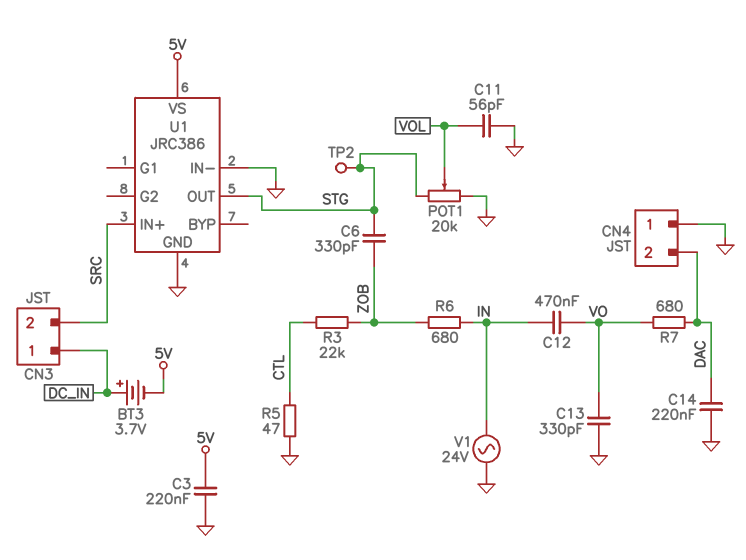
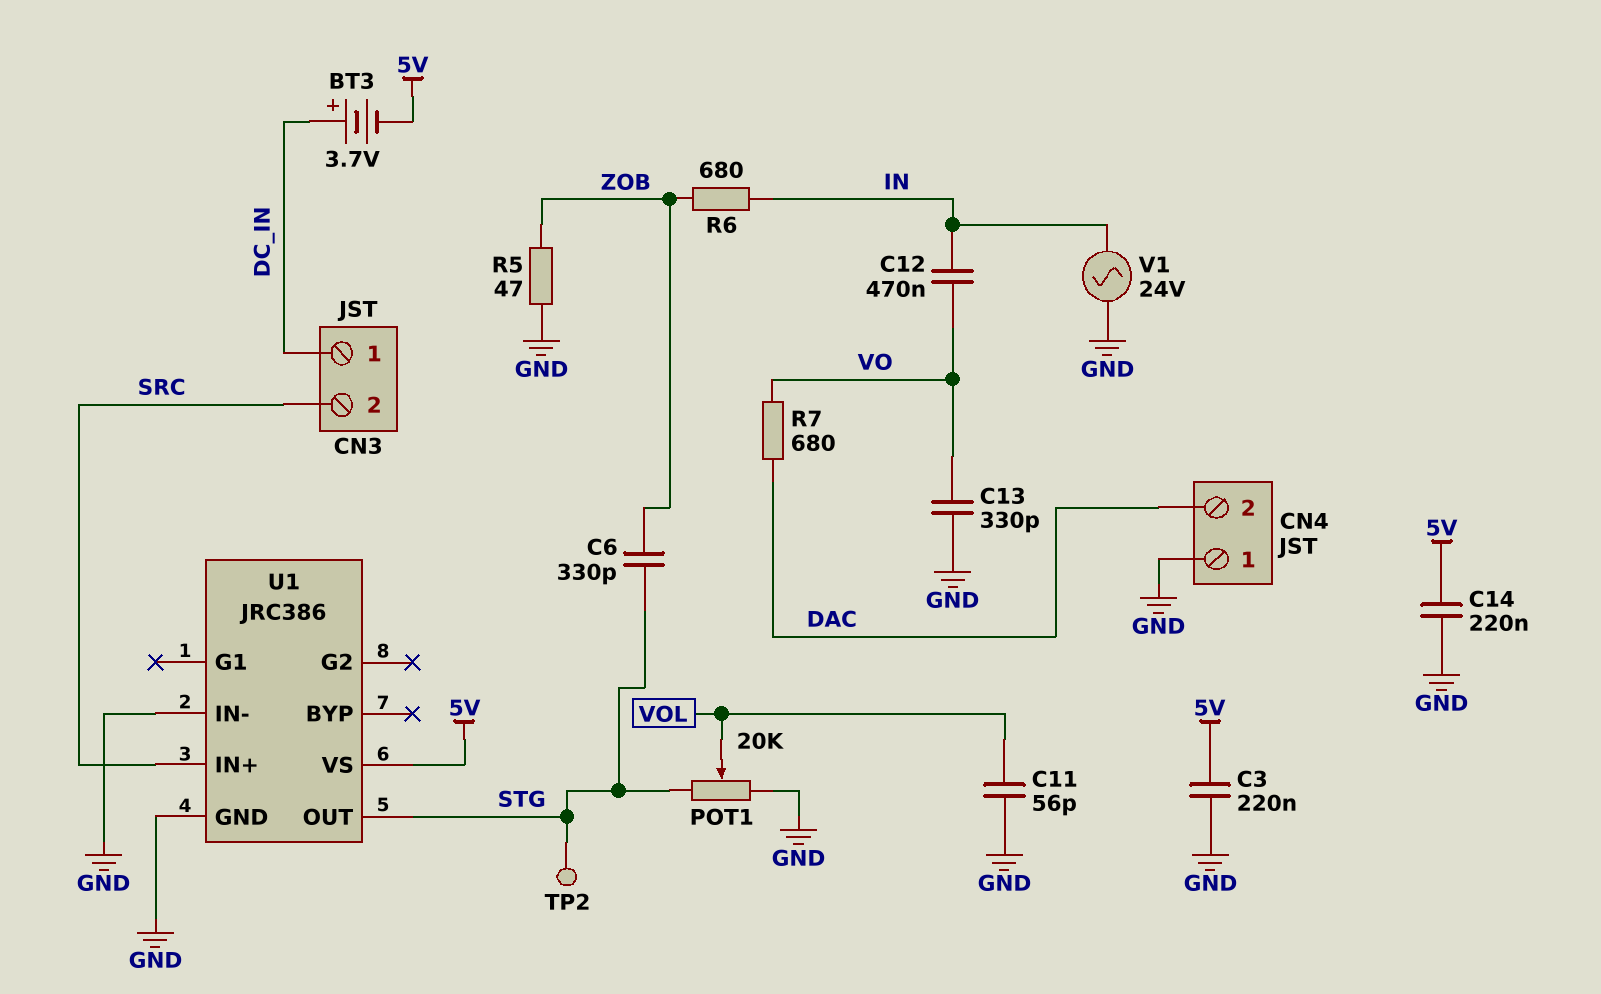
C14: 220nF (DAC, GND) -> 220nF (5V, GND)
R3: 22k (CTL, ZOB) -> none
R5: 47 (CTL, GND) -> 47 (GND, ZOB)

